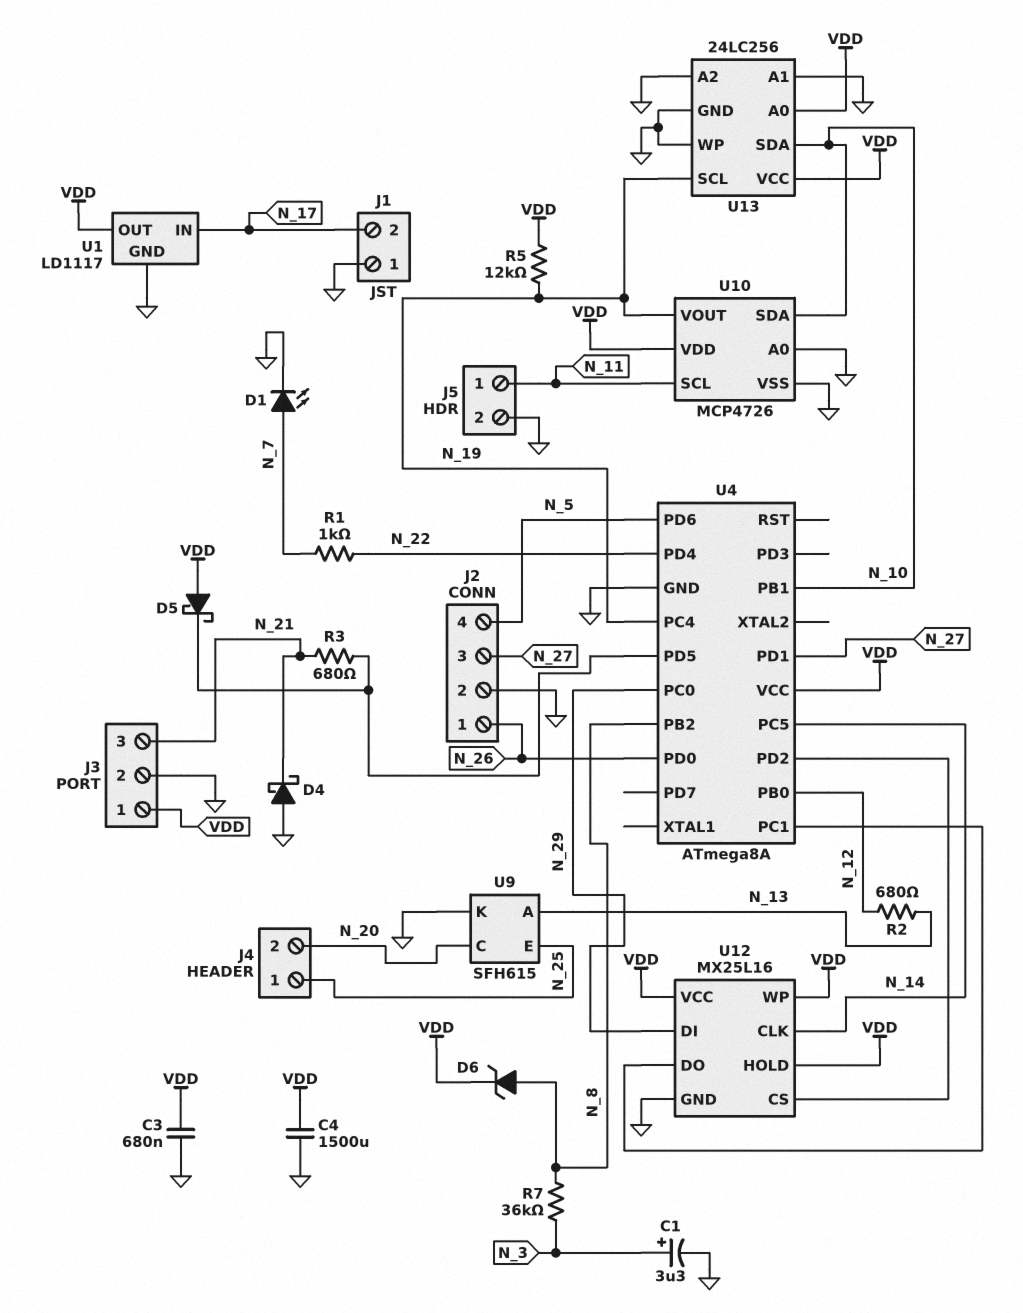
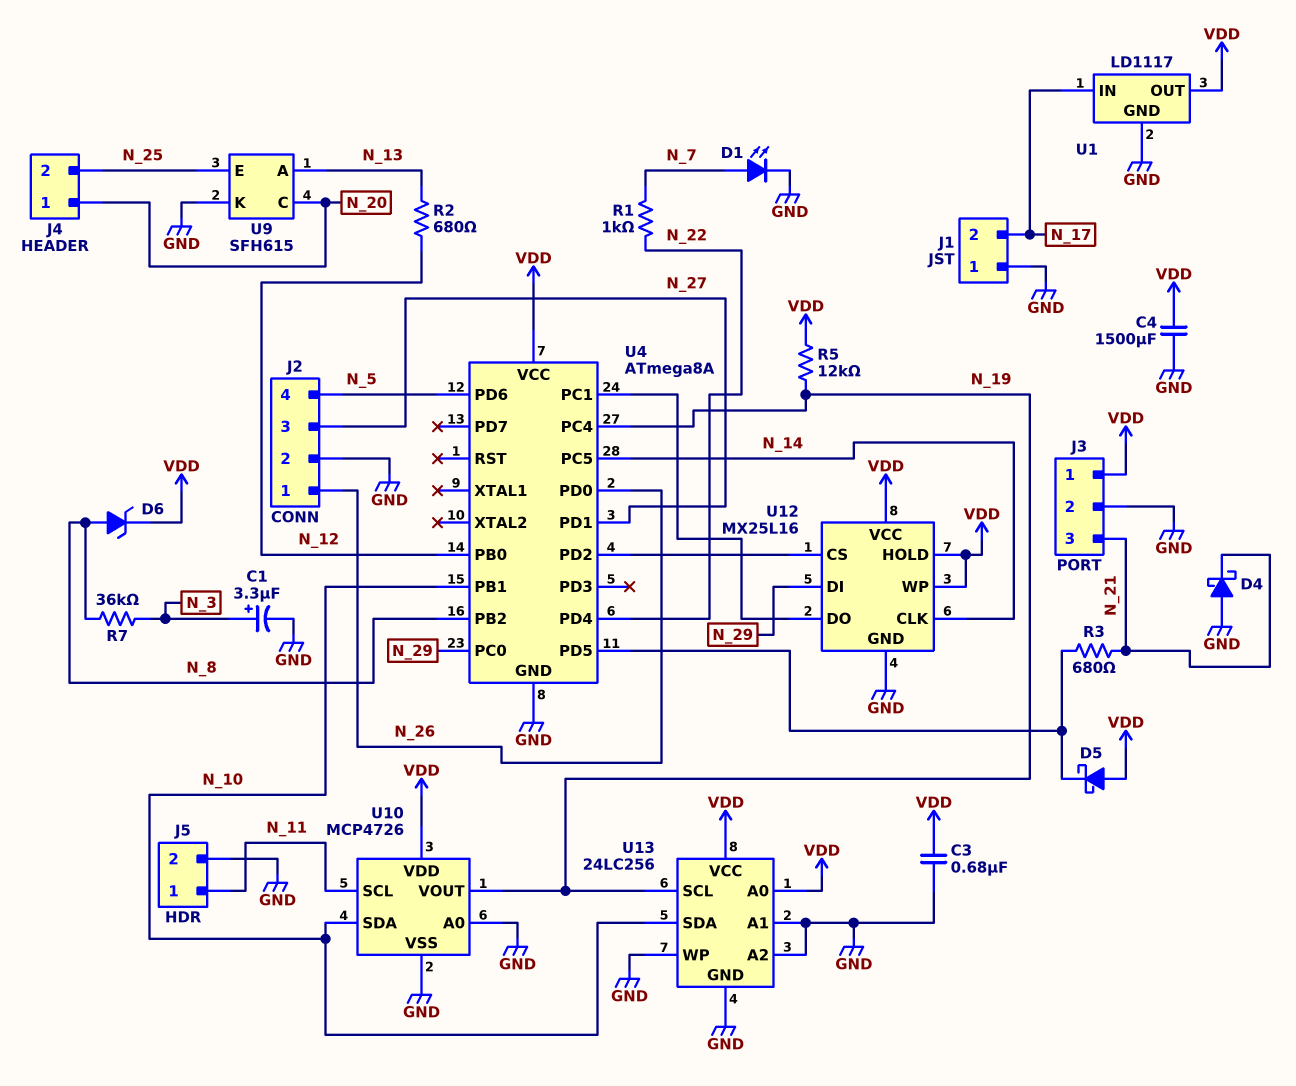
J4 pin 1: N_25 -> N_20
J4 pin 2: N_20 -> N_25

